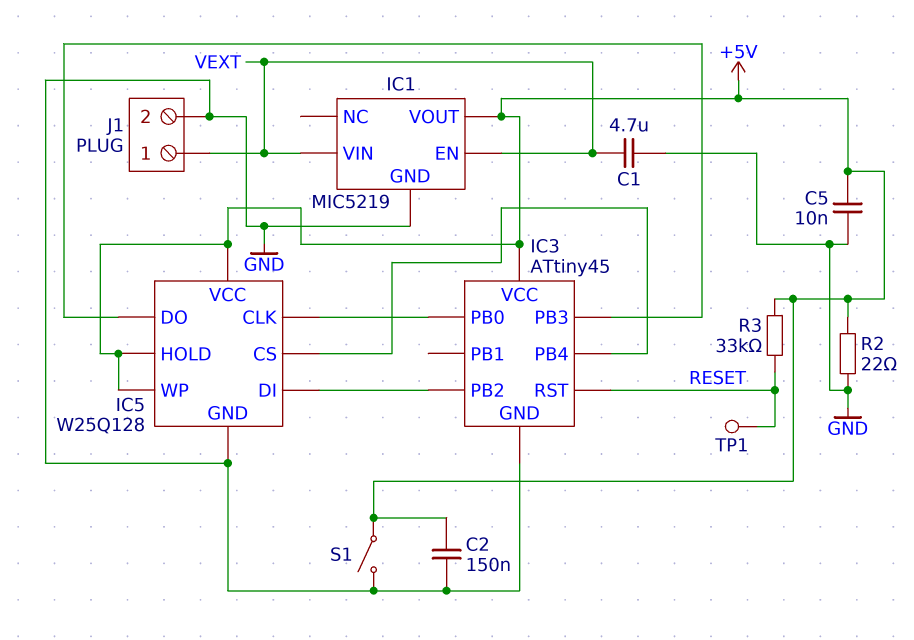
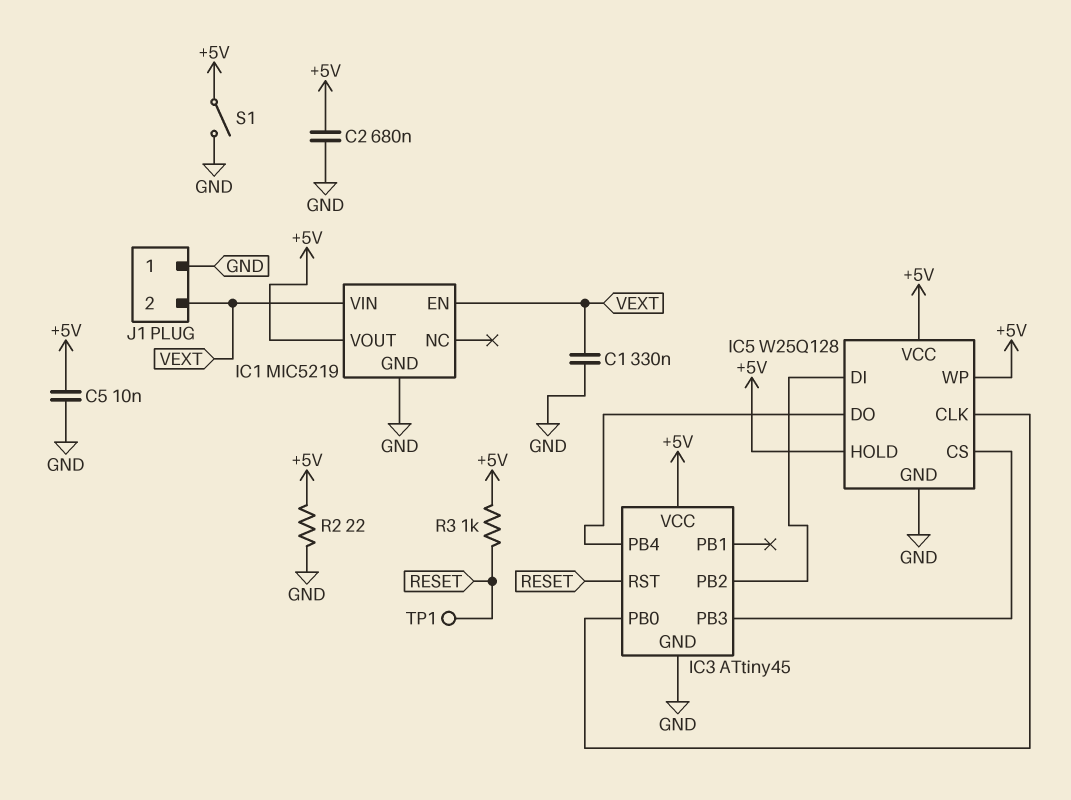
C1: 4.7uF (GND, VEXT) -> 330nF (GND, VEXT)
C2: 150nF (+5V, GND) -> 680nF (+5V, GND)
IC5 pin CS: IC3/PB4 -> IC3/PB3
IC5 pin DO: IC3/PB3 -> IC3/PB4
J1 pin 1: VEXT -> GND
J1 pin 2: GND -> VEXT
R3: 33k (+5V, RESET) -> 1k (+5V, RESET)

